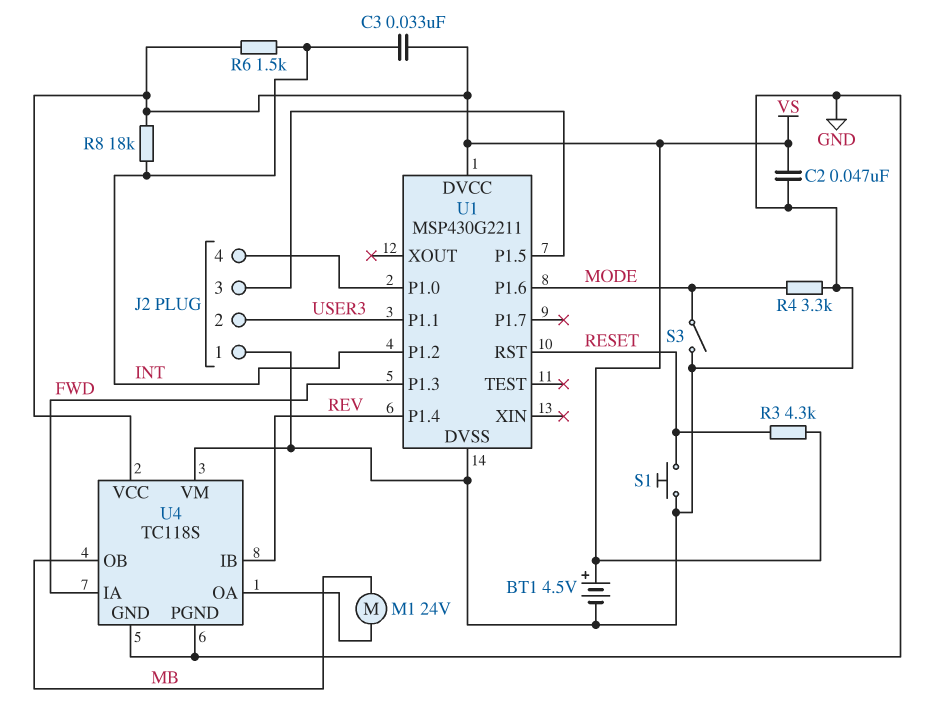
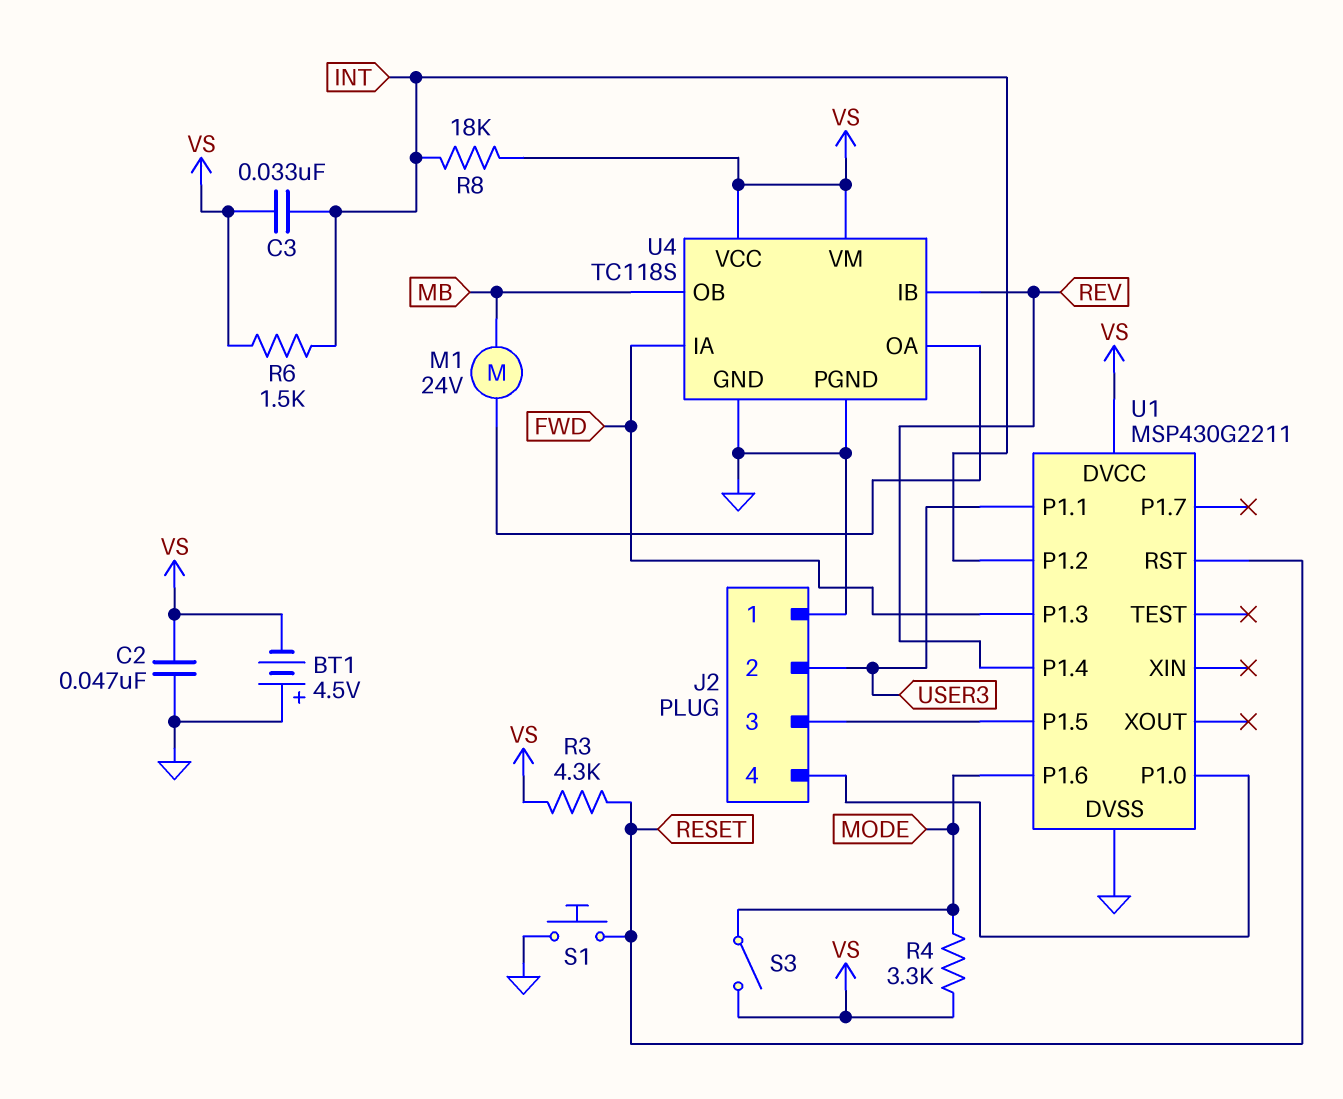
BT1: 4.5V (plus VS, minus GND) -> 4.5V (plus GND, minus VS)
R4: 3.3k (GND, MODE) -> 3.3k (MODE, VS)
S3: switch (GND, MODE) -> switch (MODE, VS)
U4 pin VM: GND -> VS

